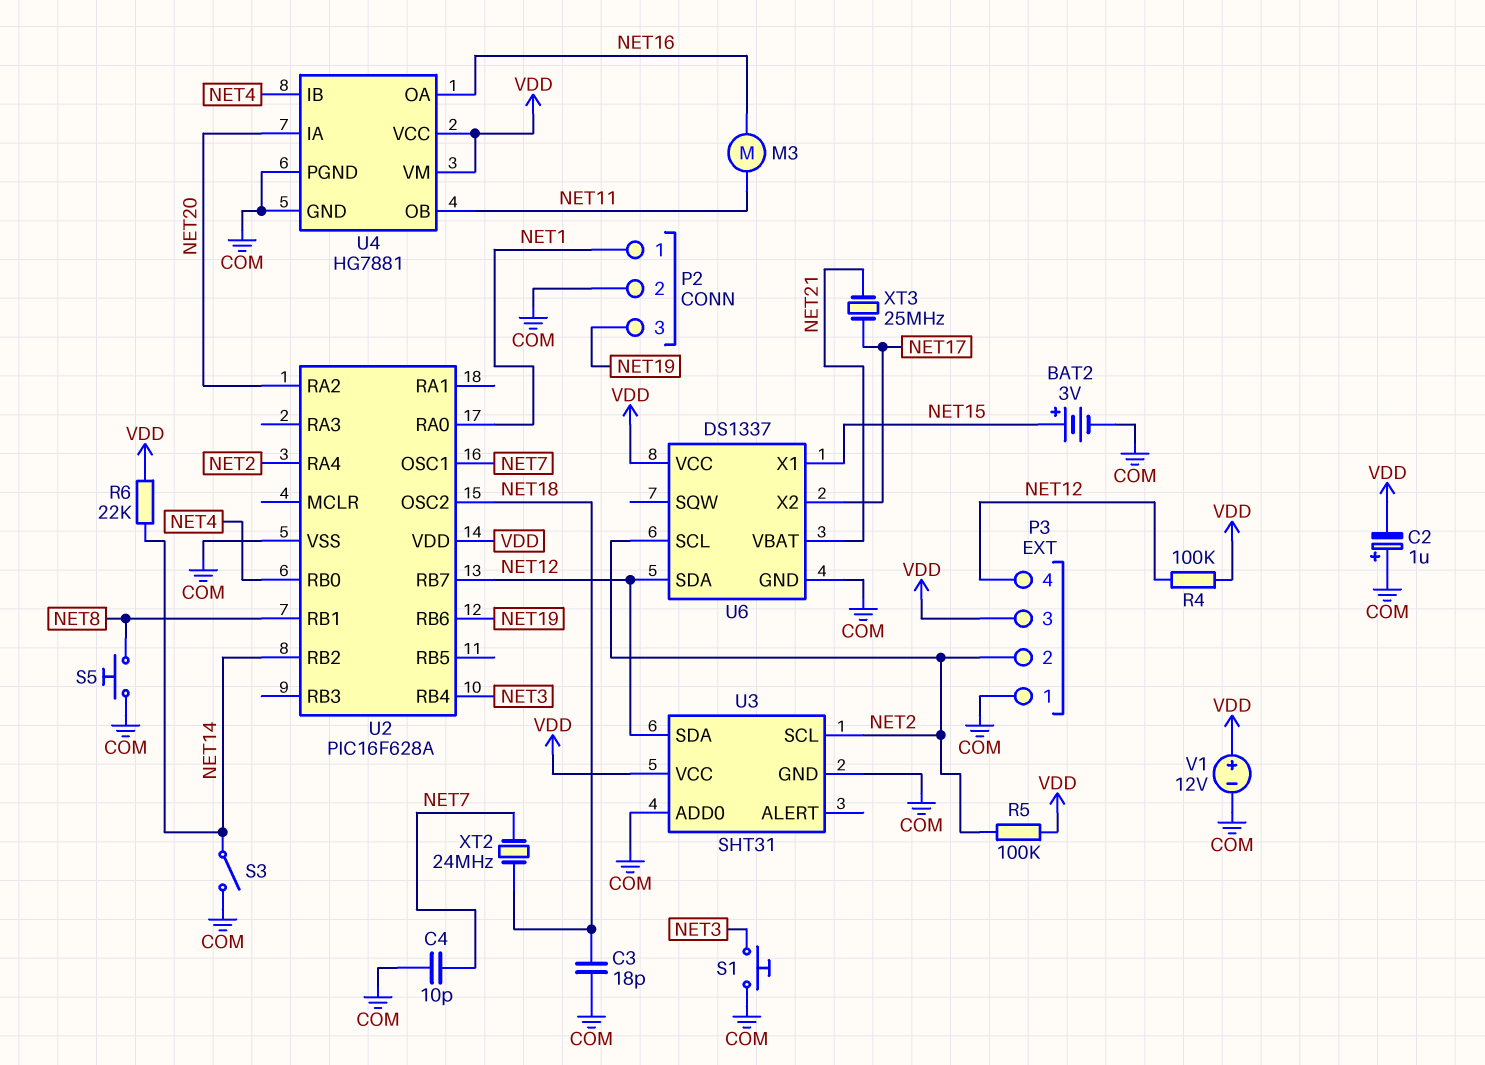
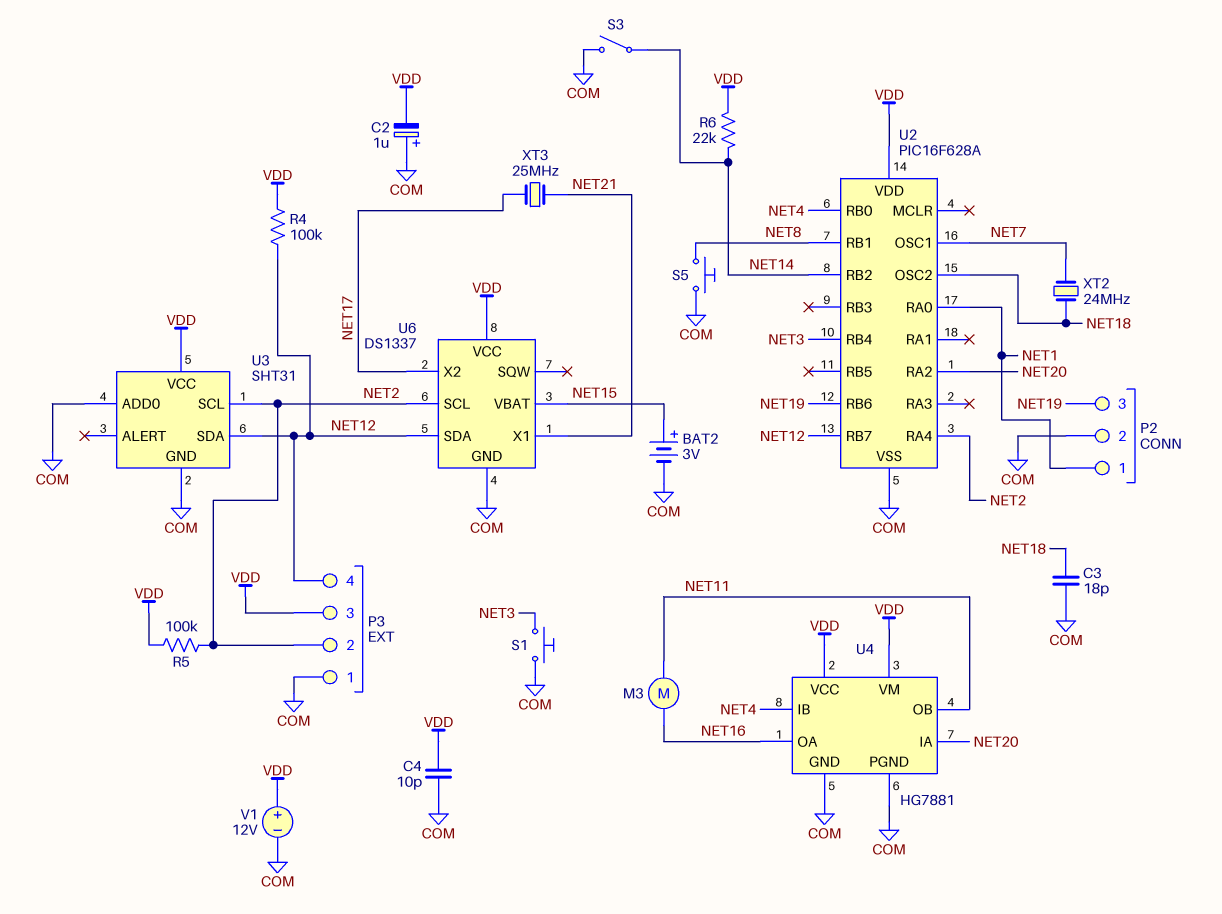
C4: 10pF (COM, NET7) -> 10pF (COM, VDD)
U6 pin VBAT: NET21 -> NET15
U6 pin X1: NET15 -> NET21

